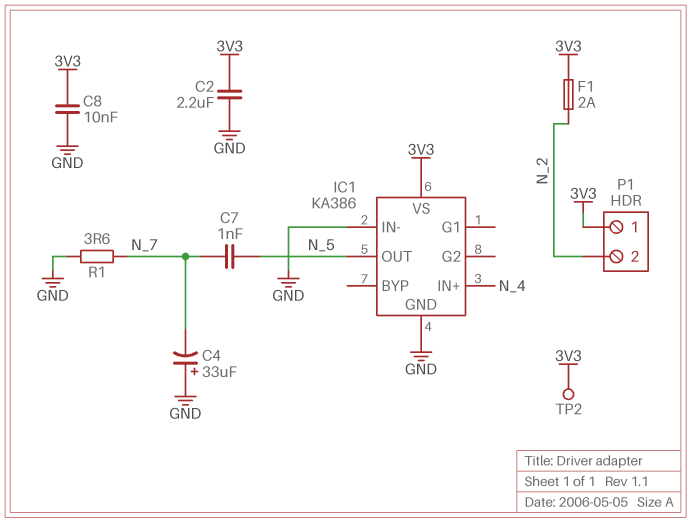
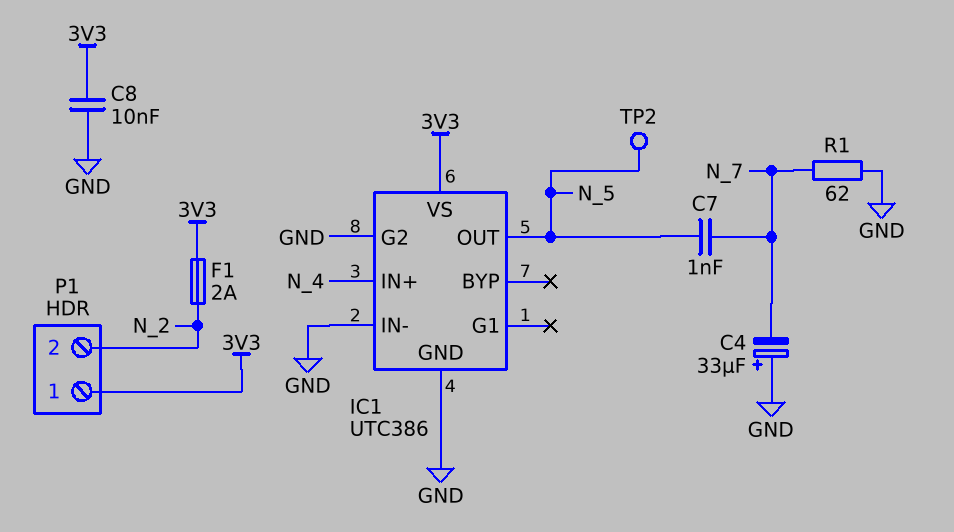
C2: 2.2uF (3V3, GND) -> none
IC1: KA386 -> UTC386
IC1 pin G2: none -> GND
R1: 3.6 (GND, N_7) -> 62 (GND, N_7)
TP2: test point (3V3) -> test point (N_5)

